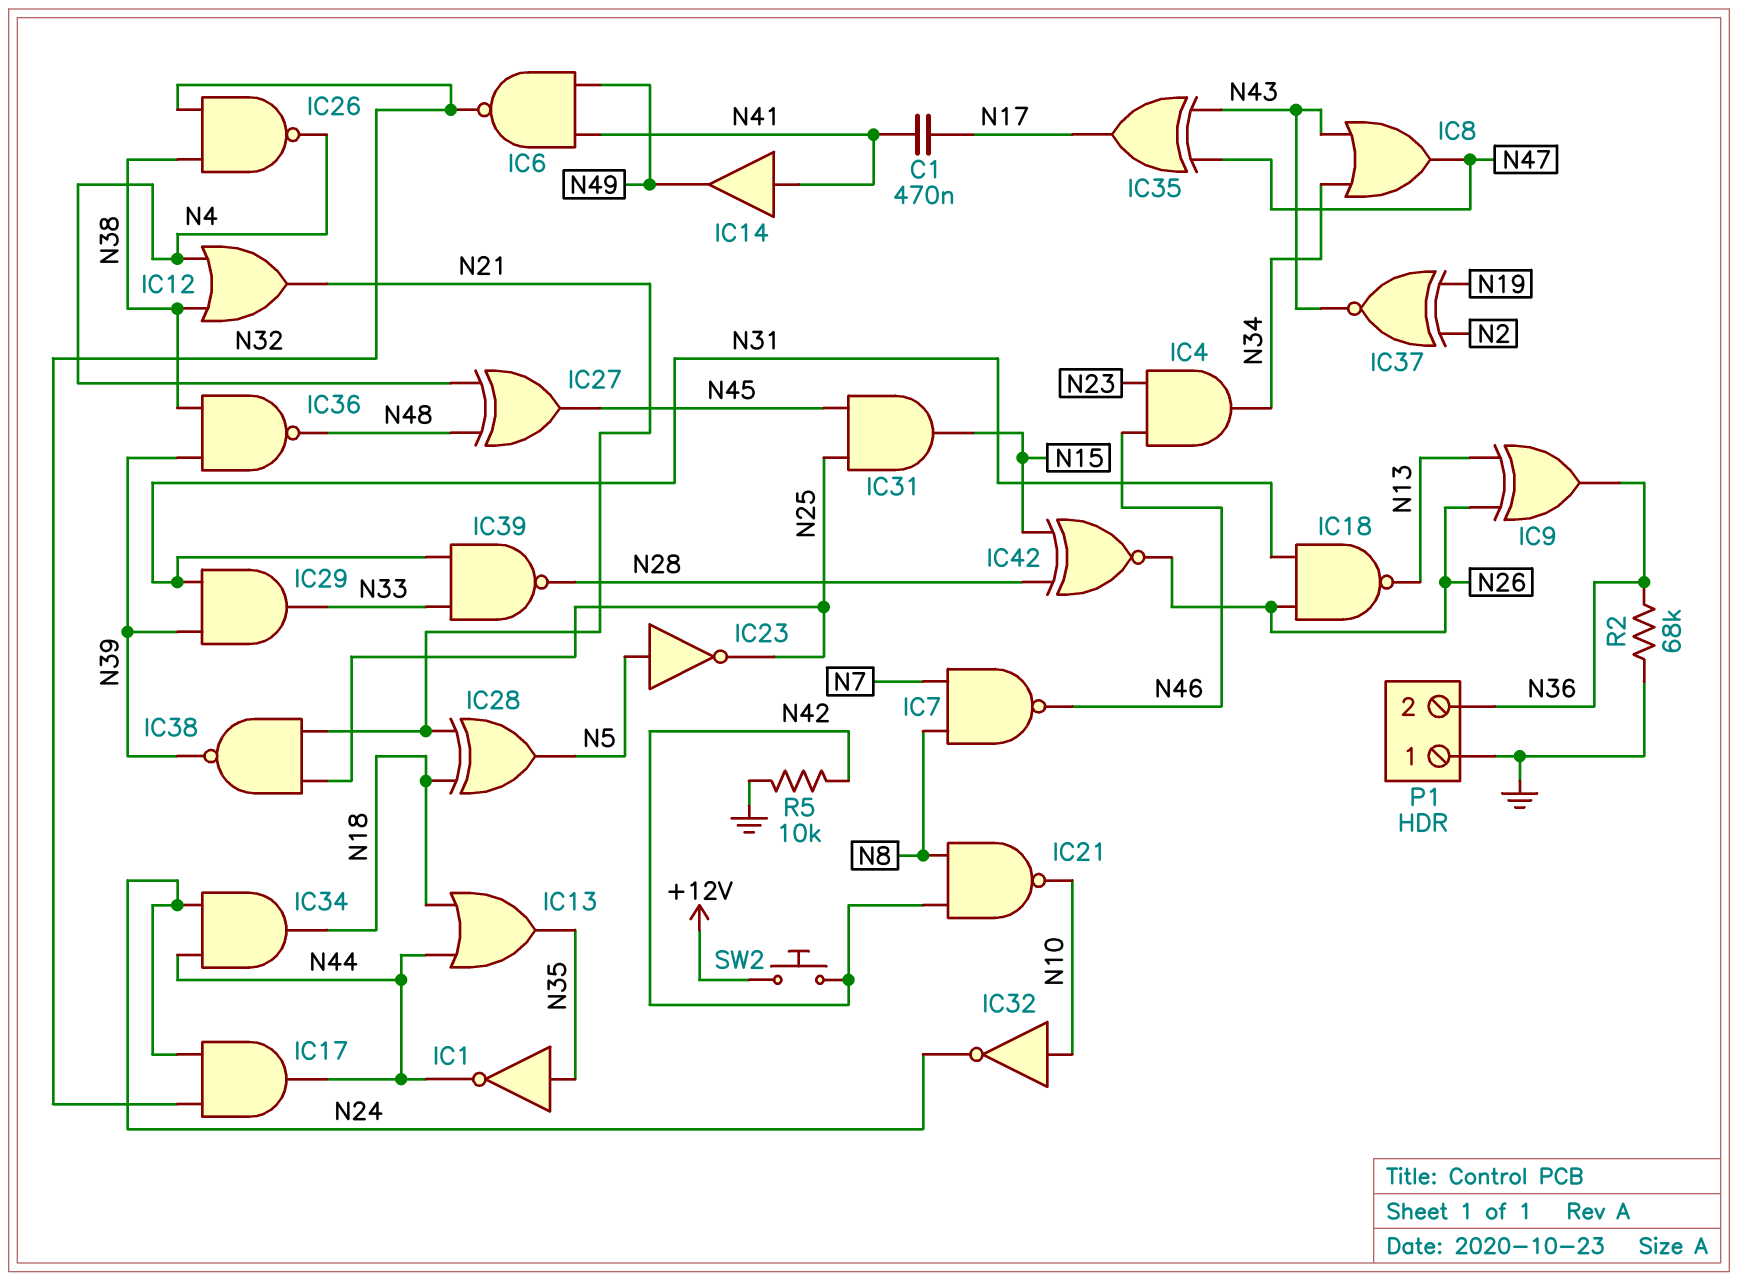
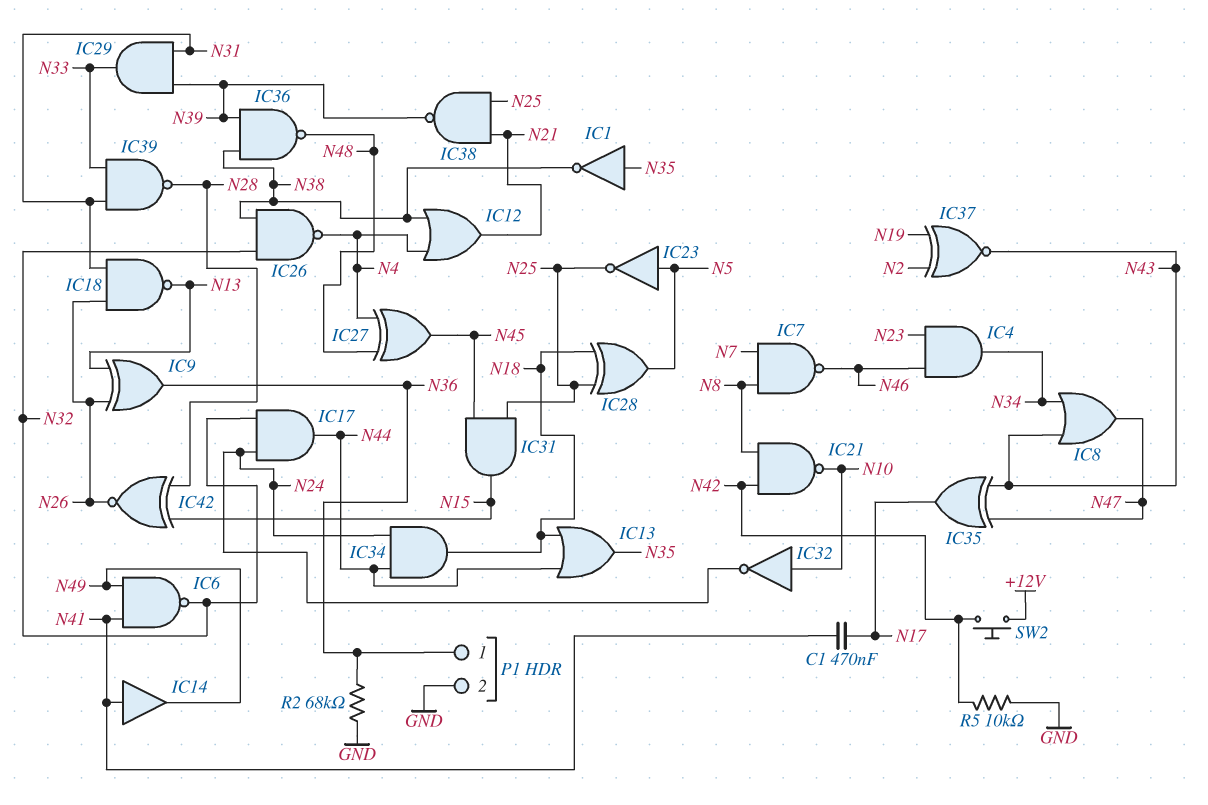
IC1: NOT (in N35, out N44) -> NOT (in N35, out N38)
IC28: XOR (in N18, in N21, out N5) -> XOR (in N18, in N25, out N5)
P1 pin 1: GND -> N36
P1 pin 2: N36 -> GND

